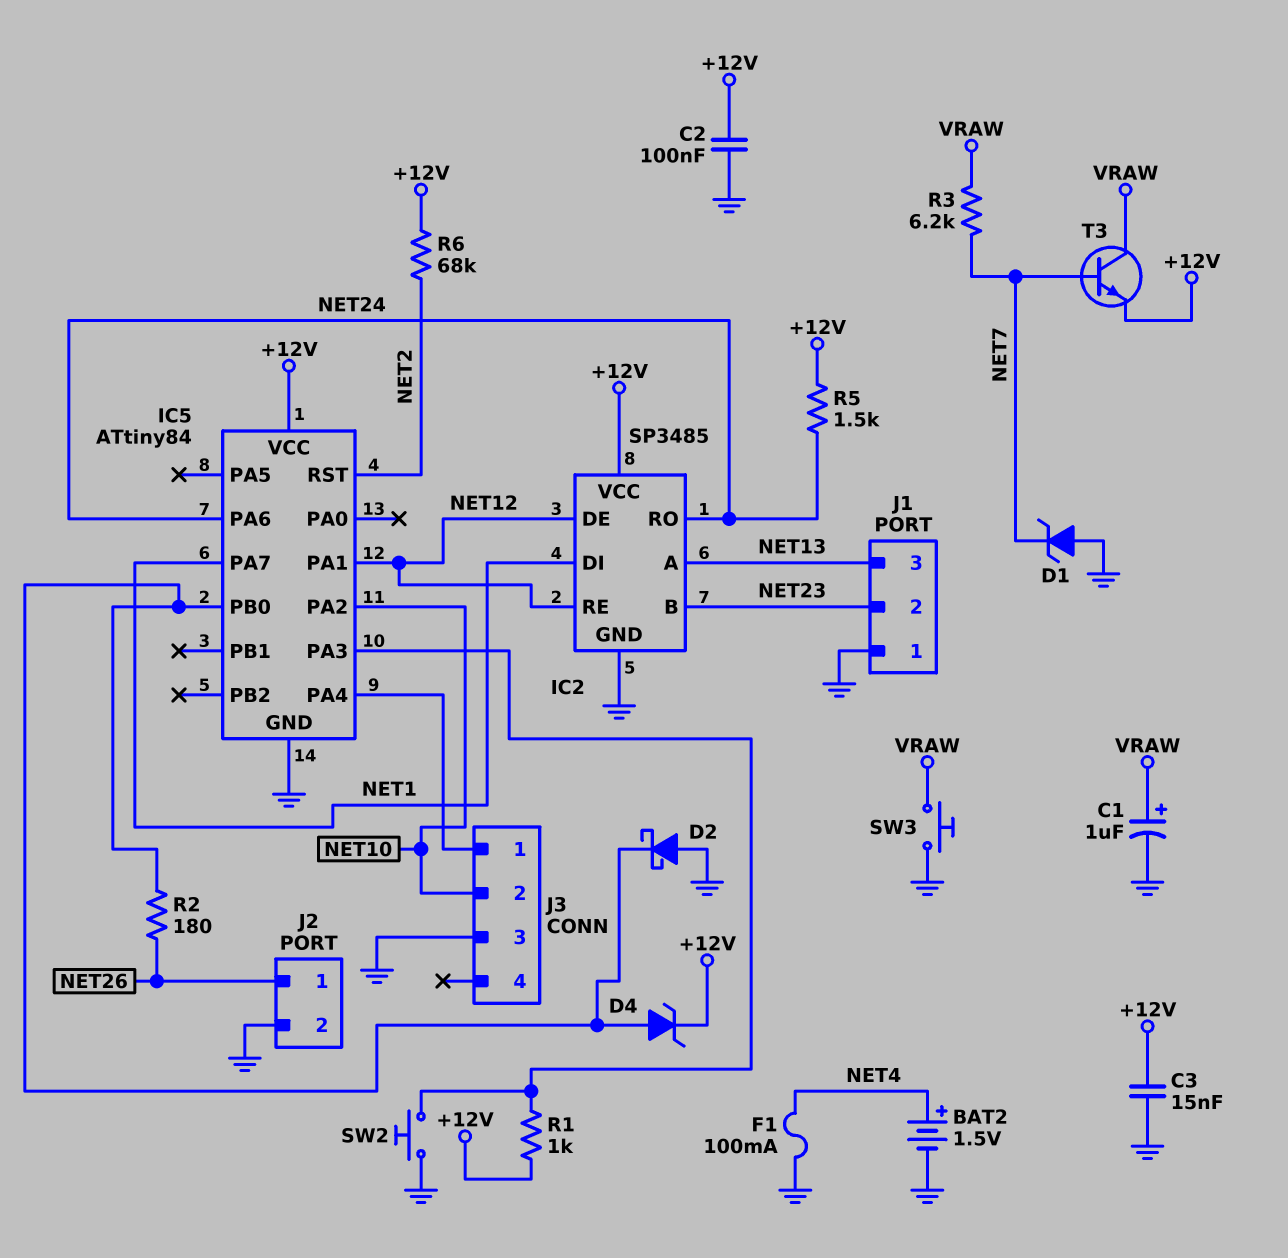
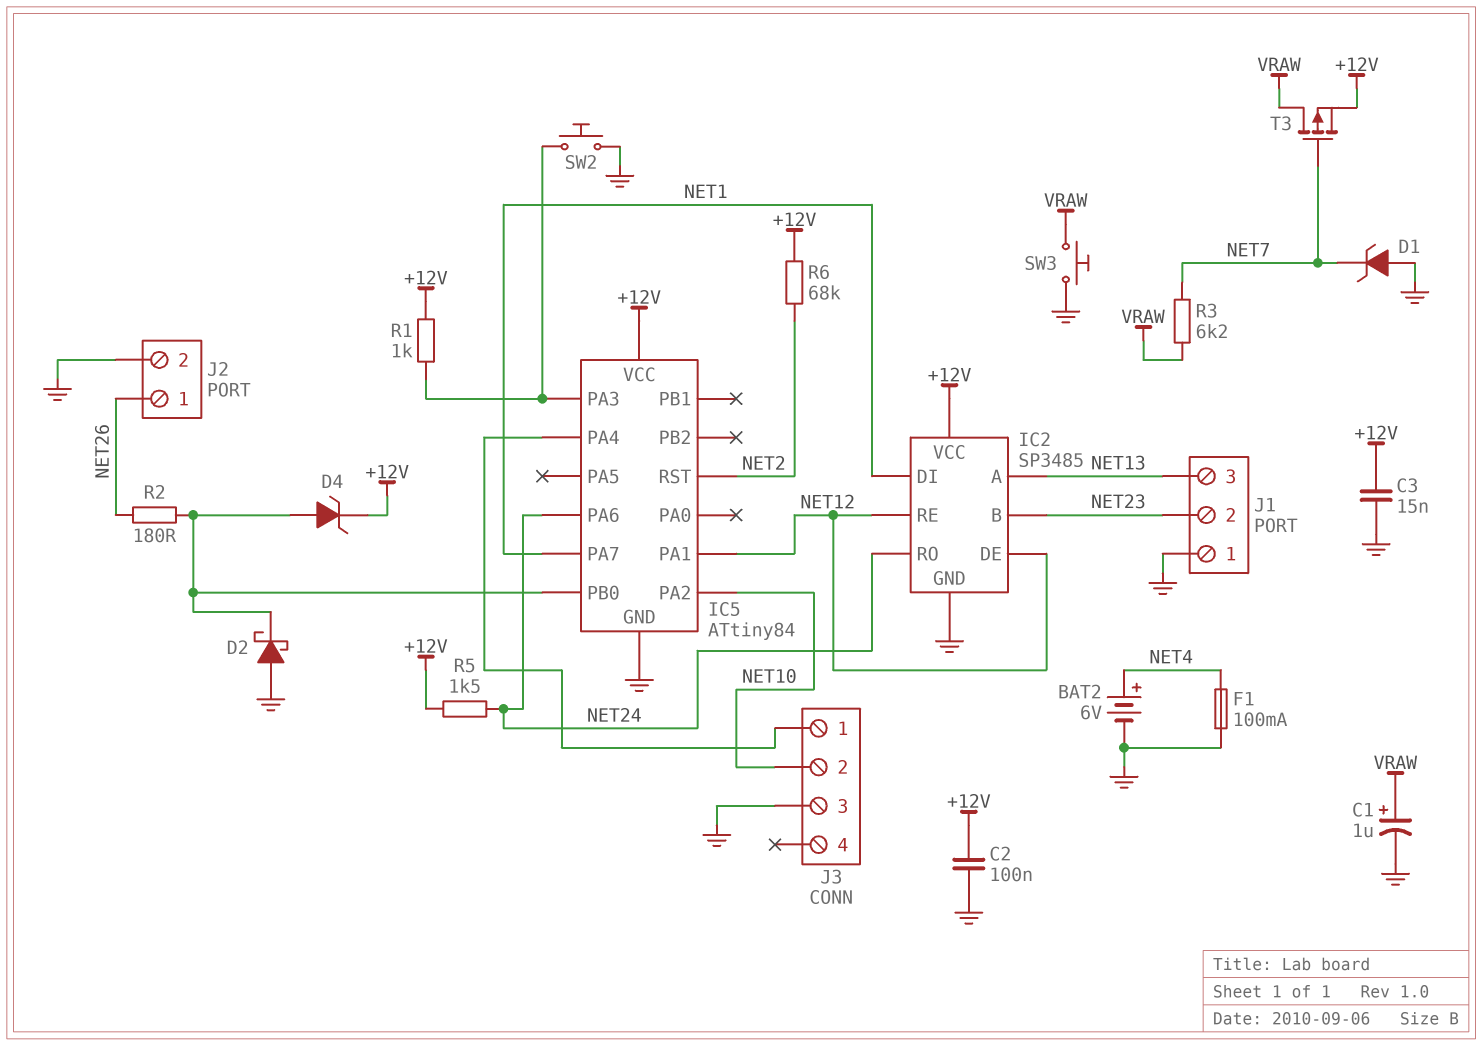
BAT2: 1.5V (plus NET4, minus GND) -> 6V (plus NET4, minus GND)
T3: NPN (B NET7, C VRAW, E +12V) -> PMOS (G NET7, D VRAW, S +12V)

